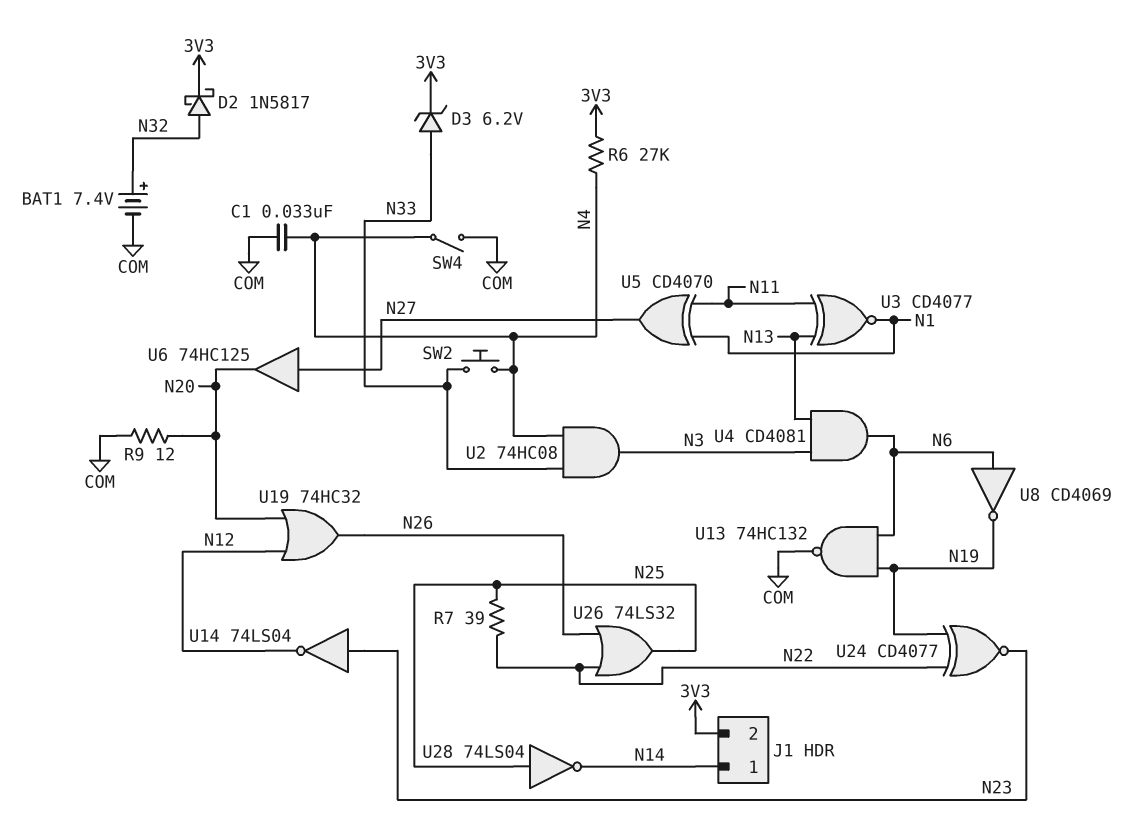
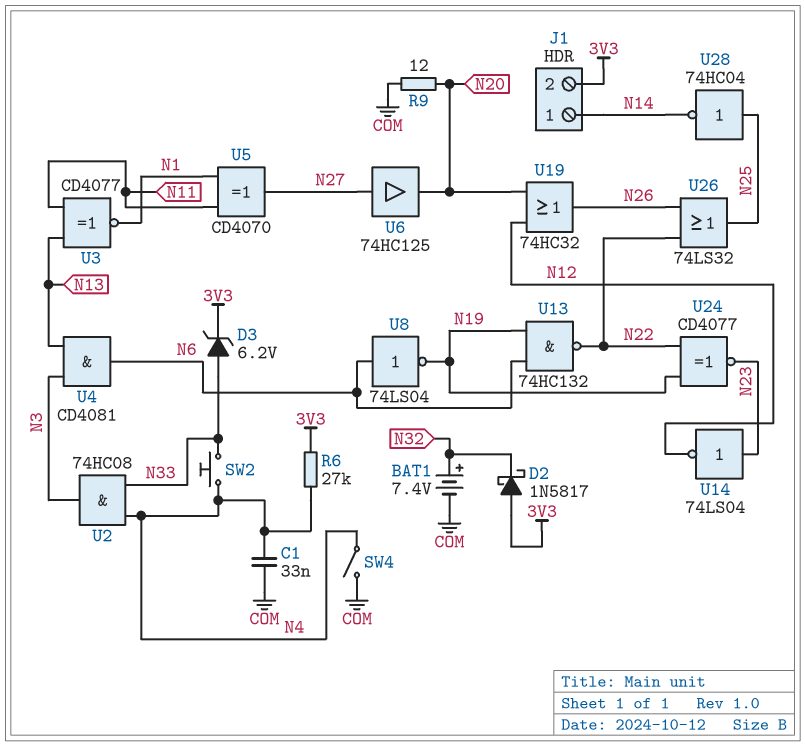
D2: schottky 1N5817 (A N32, K 3V3) -> schottky 1N5817 (A 3V3, K N32)
R7: 39 (N22, N25) -> none
U8: NOT CD4069 (in N6, out N19) -> NOT 74LS04 (in N6, out N19)
U13: NAND 74HC132 (in N6, in N19, out COM) -> NAND 74HC132 (in N6, in N19, out N22)
U28: NOT 74LS04 (in N25, out N14) -> NOT 74HC04 (in N25, out N14)

